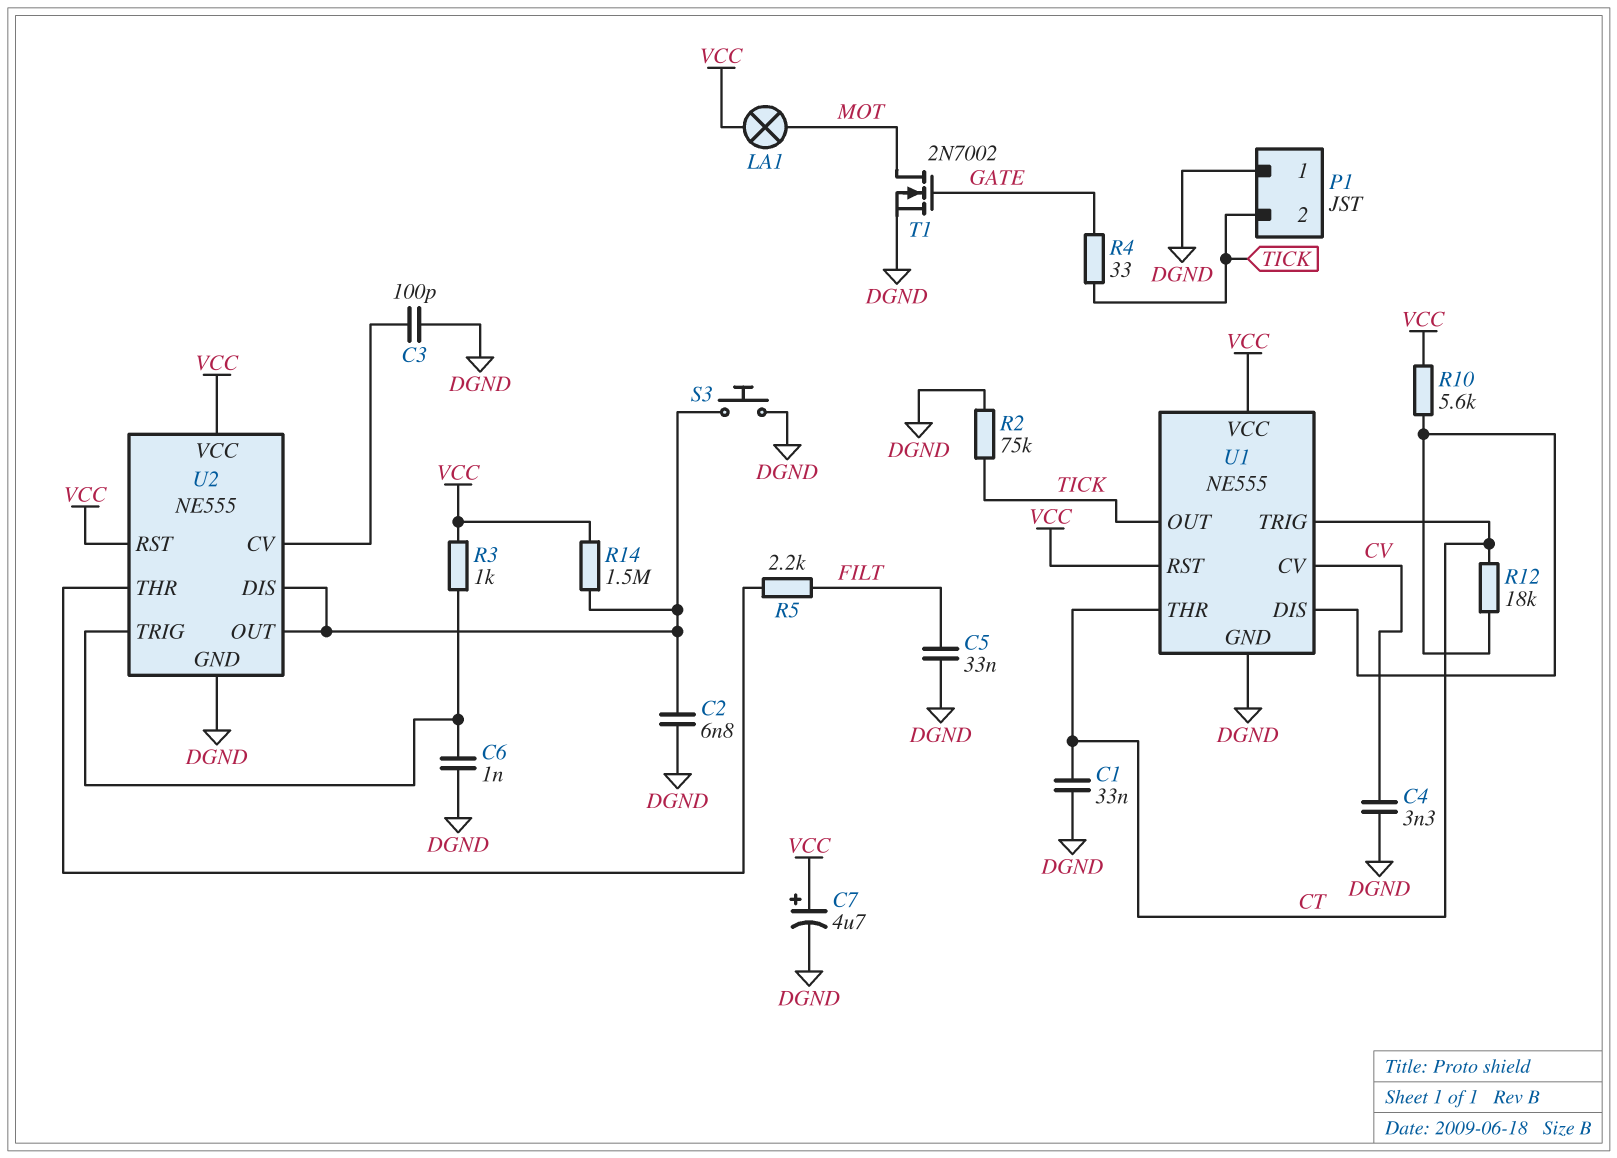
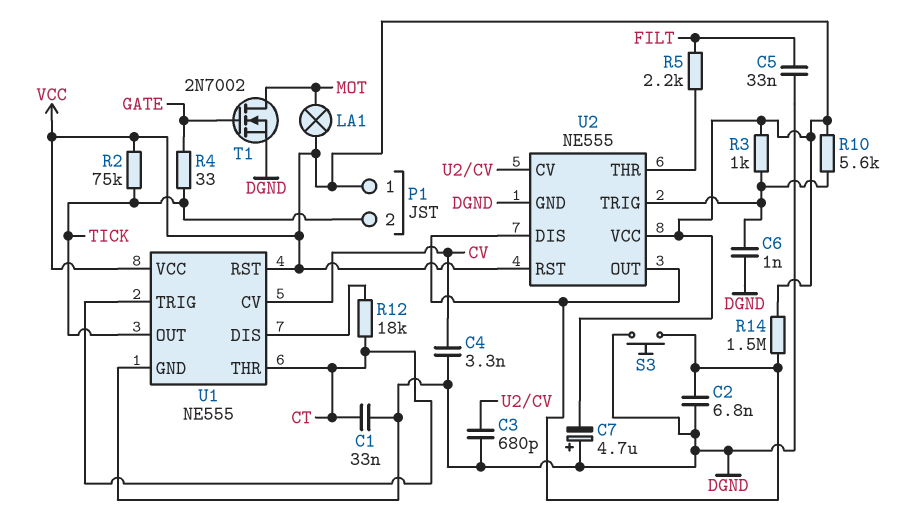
C3: 100pF (DGND, U2/CV) -> 680pF (DGND, U2/CV)
C7: 4.7uF (plus VCC, minus DGND) -> 4.7uF (plus DGND, minus VCC)
P1 pin 1: DGND -> VCC
R2: 75k (DGND, TICK) -> 75k (TICK, VCC)
R10: 5.6k (U1/DIS, VCC) -> 5.6k (U2/TRIG, VCC)

